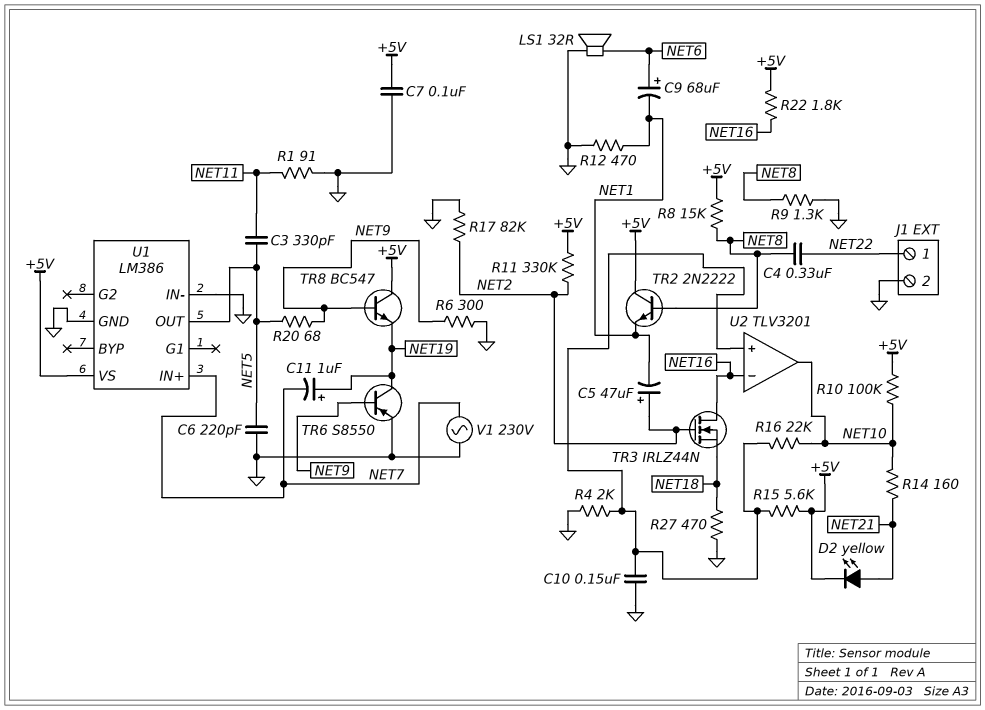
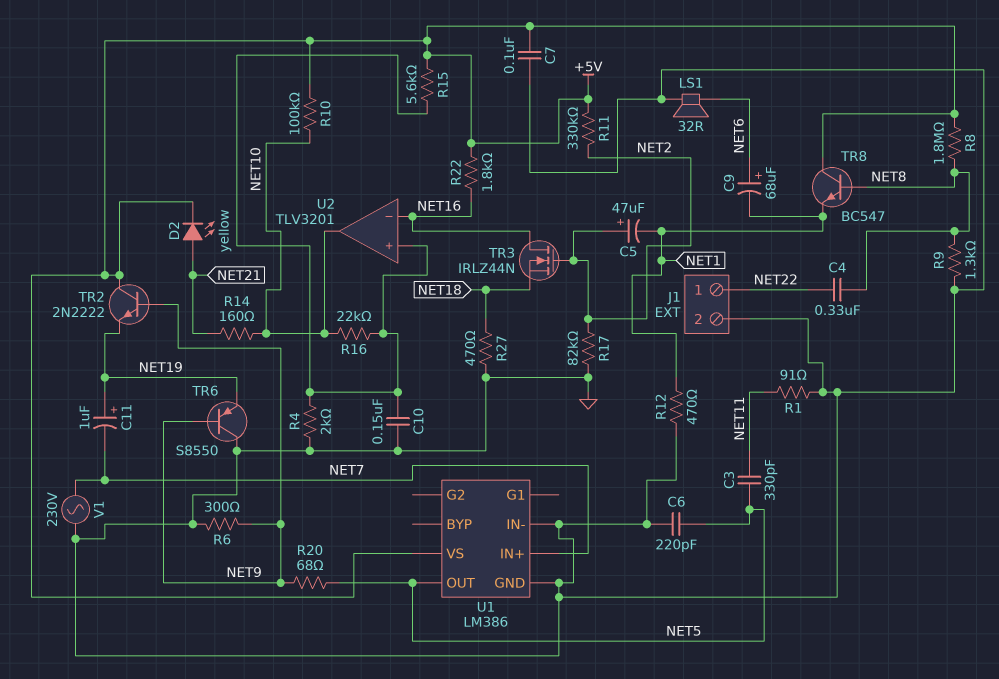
R8: 15k (+5V, NET8) -> 1.8M (+5V, NET8)
TR2: NPN 2N2222 (B NET8, C +5V, E NET1) -> NPN 2N2222 (B NET9, C +5V, E NET19)
TR6: PNP S8550 (B NET9, C NET19, E GND) -> PNP S8550 (B NET9, C GND, E NET19)
TR8: NPN BC547 (B NET9, C +5V, E NET19) -> NPN BC547 (B NET8, C +5V, E NET1)

